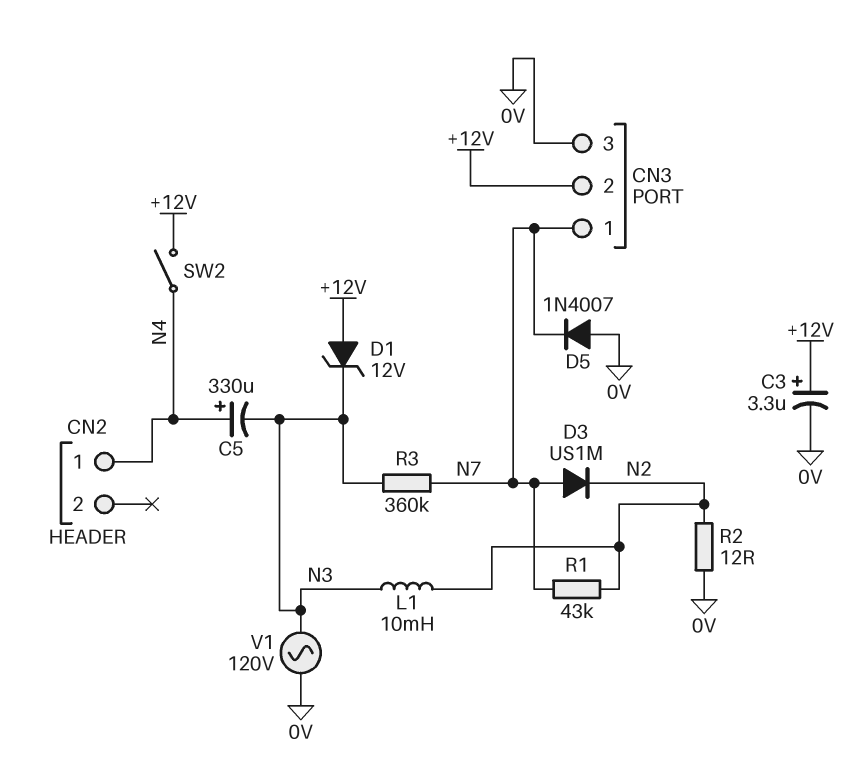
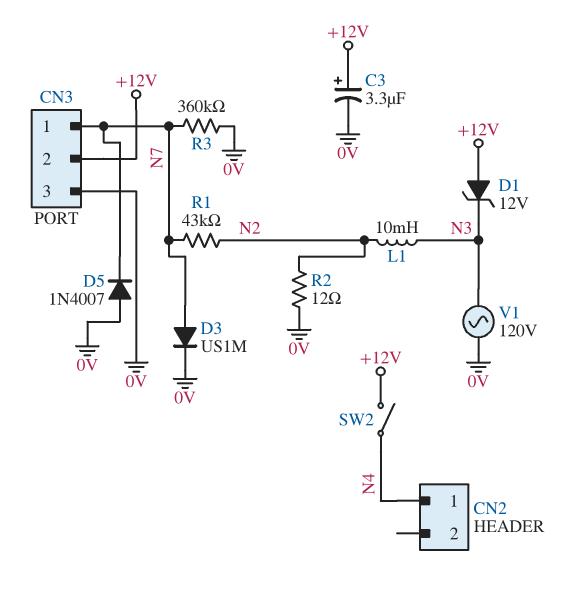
C5: 330uF (plus N4, minus N3) -> none
D3: diode US1M (A N7, K N2) -> diode US1M (A N7, K 0V)
R3: 360k (N3, N7) -> 360k (0V, N7)

